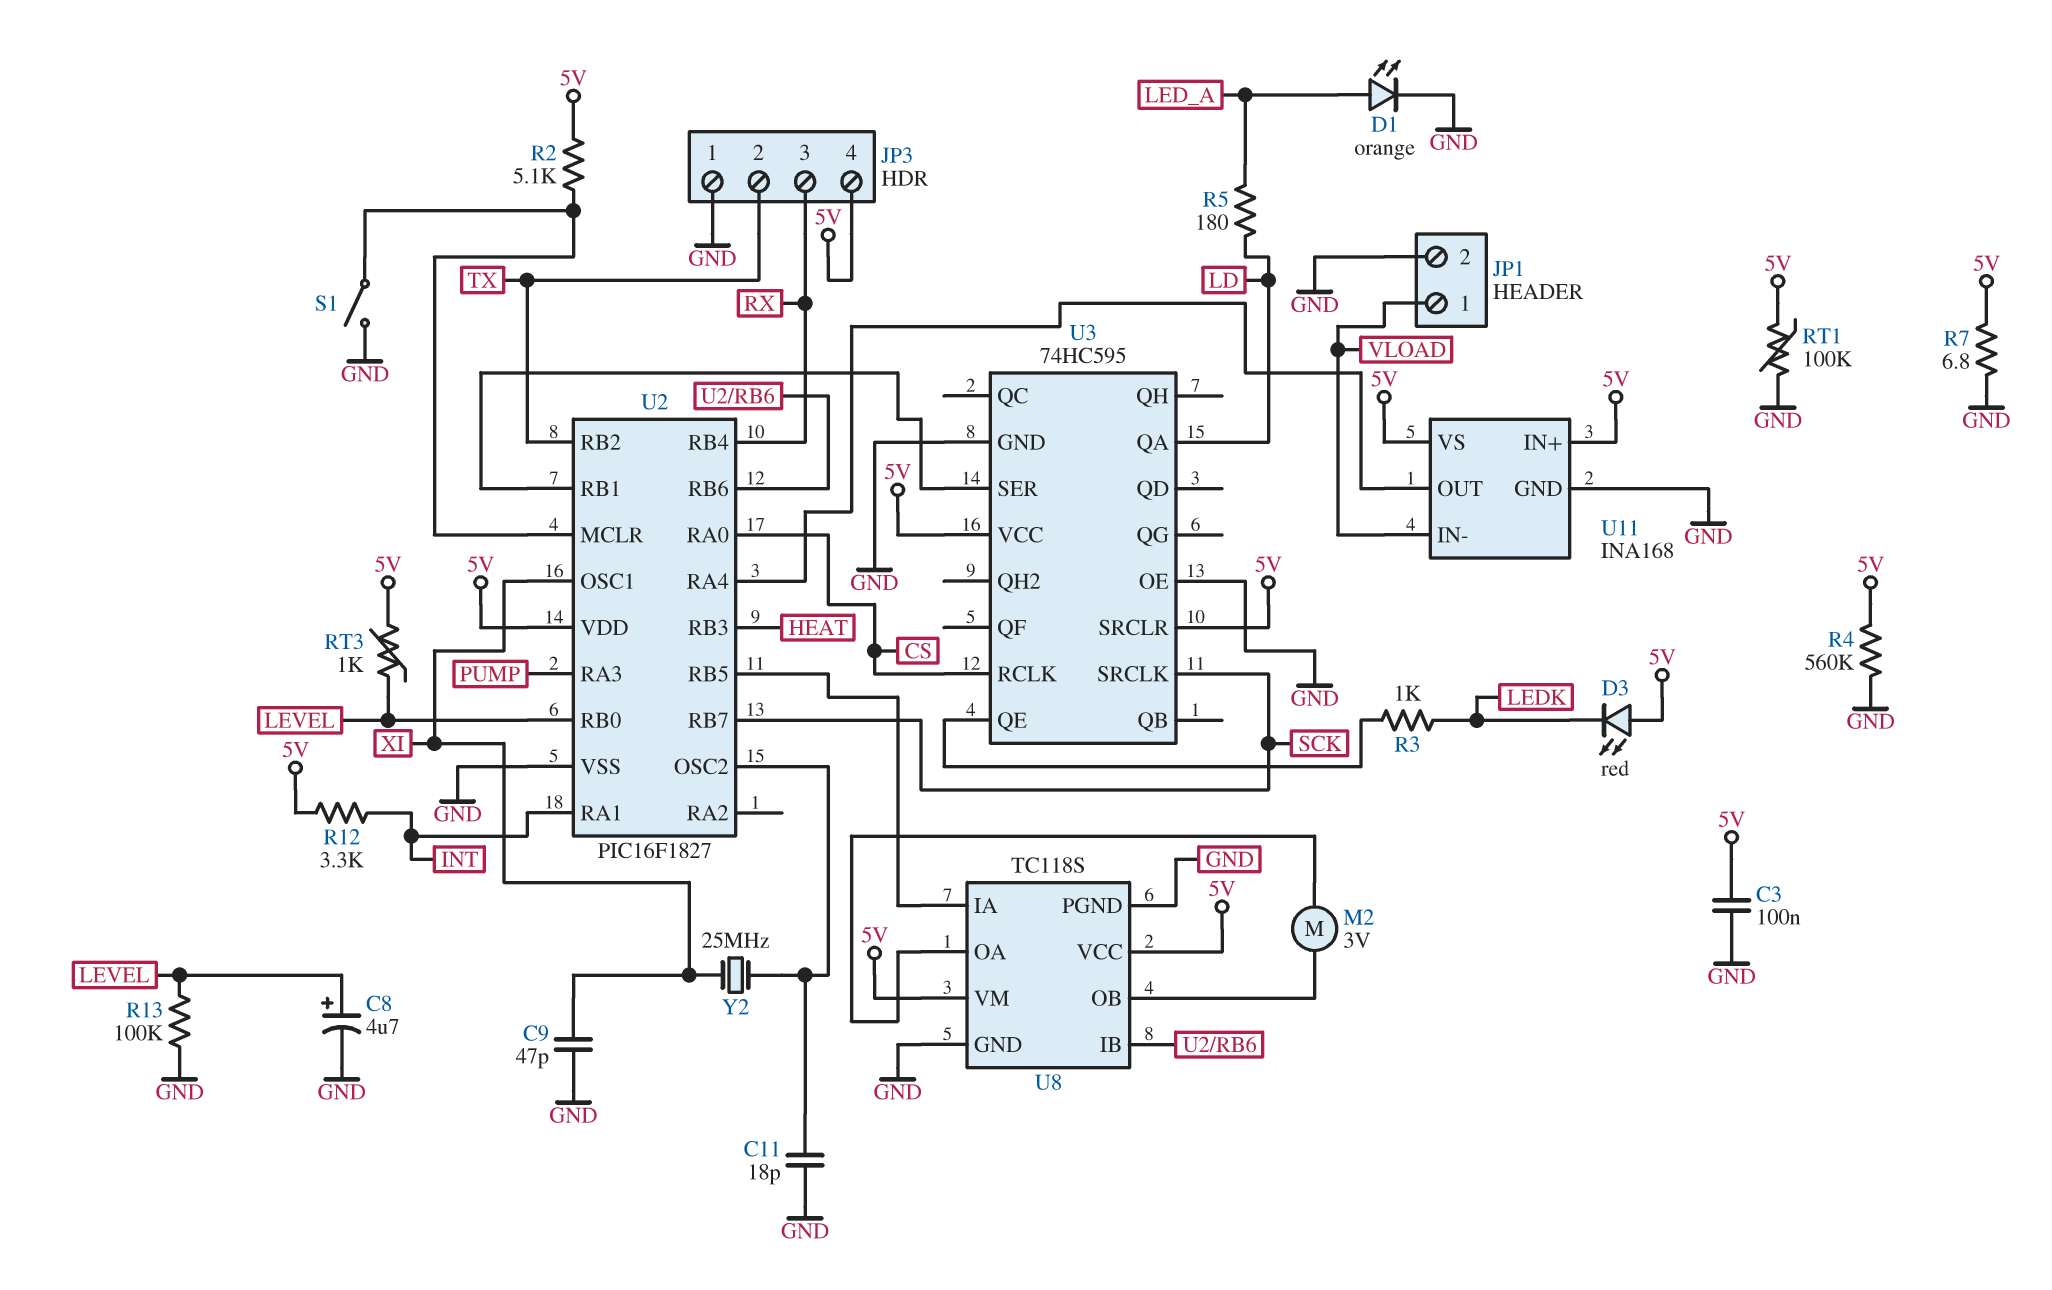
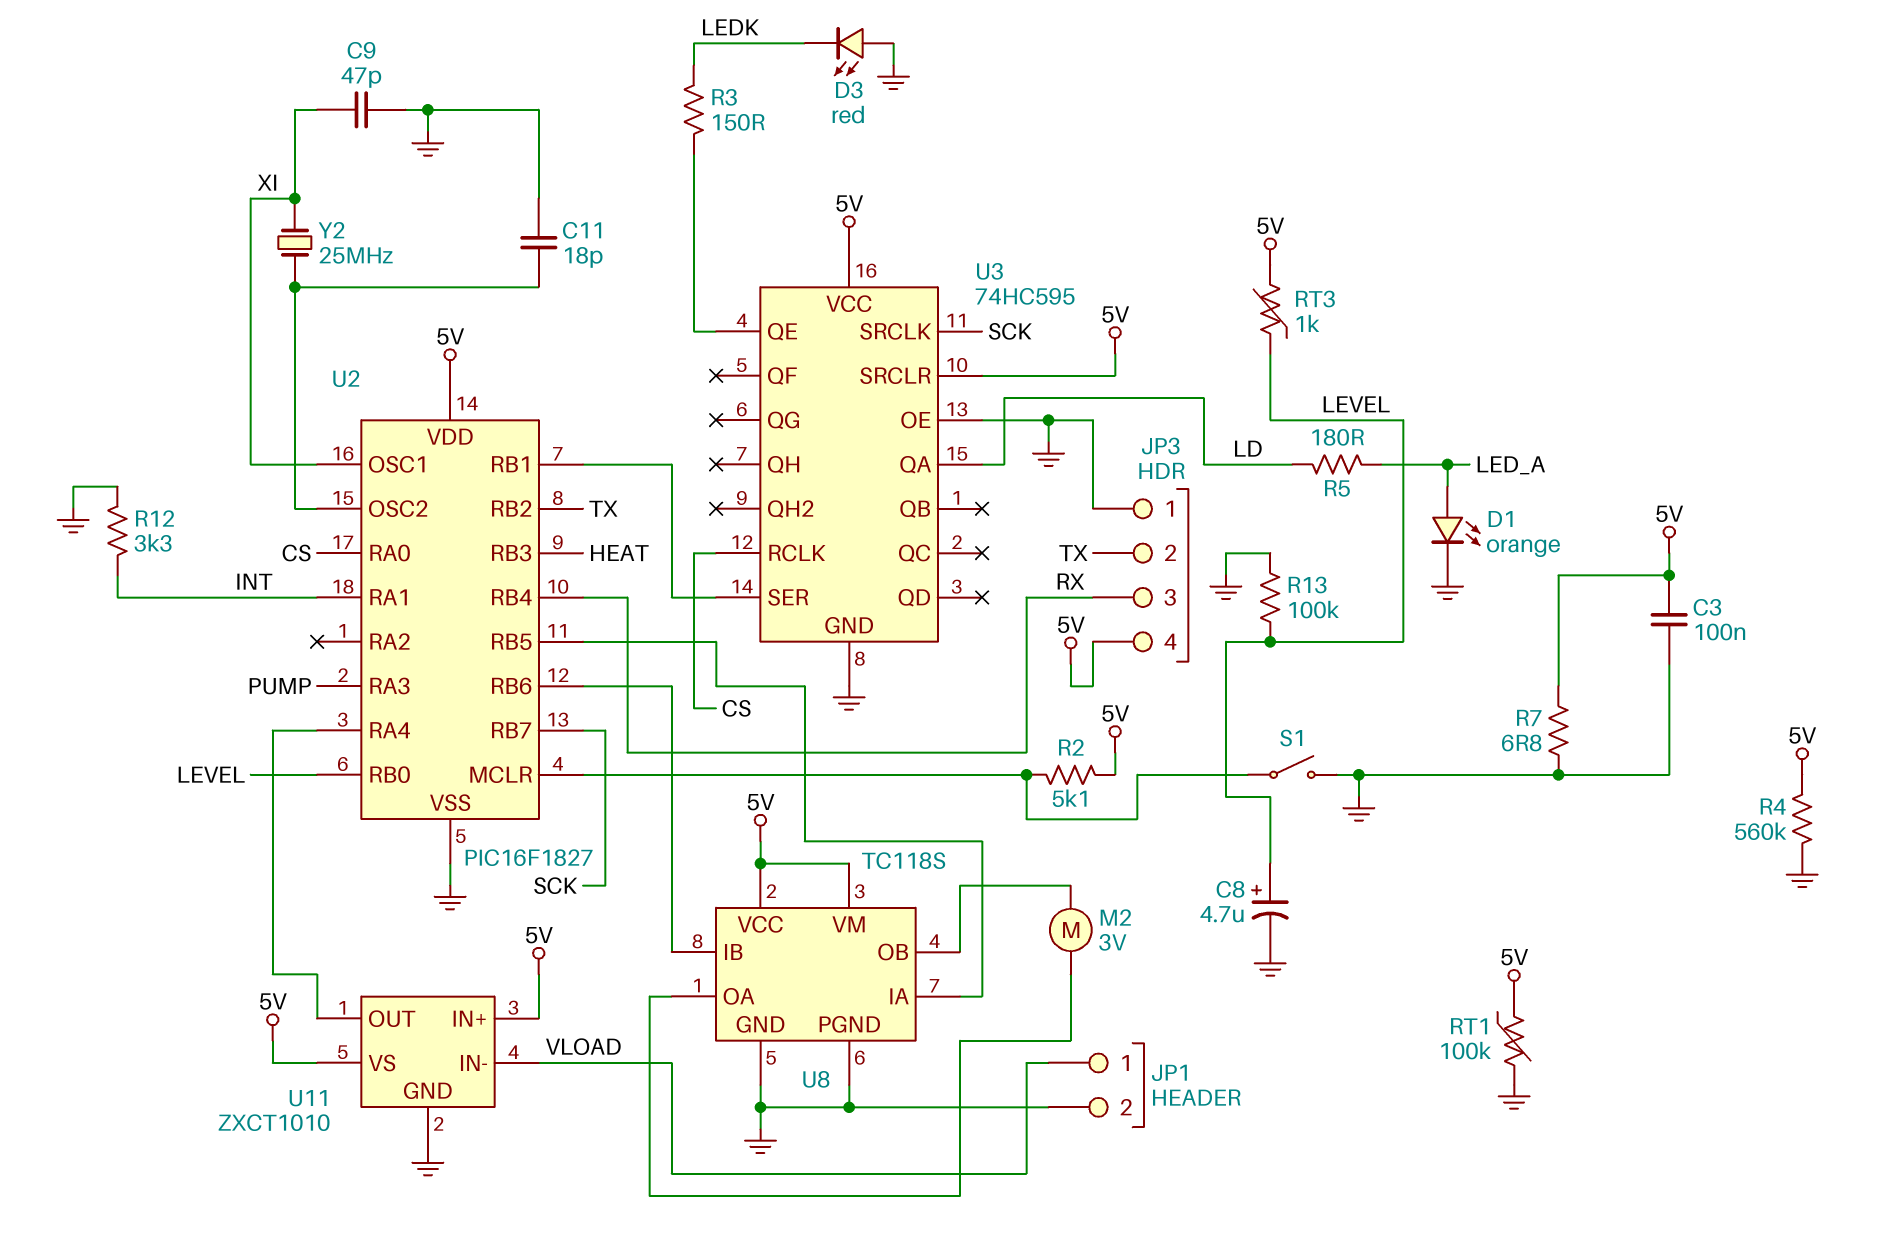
D3: LED red (A 5V, K LEDK) -> LED red (A GND, K LEDK)
R3: 1k (LEDK, U3/QE) -> 150 (LEDK, U3/QE)
R12: 3.3k (5V, INT) -> 3.3k (GND, INT)
U11: INA168 -> ZXCT1010

